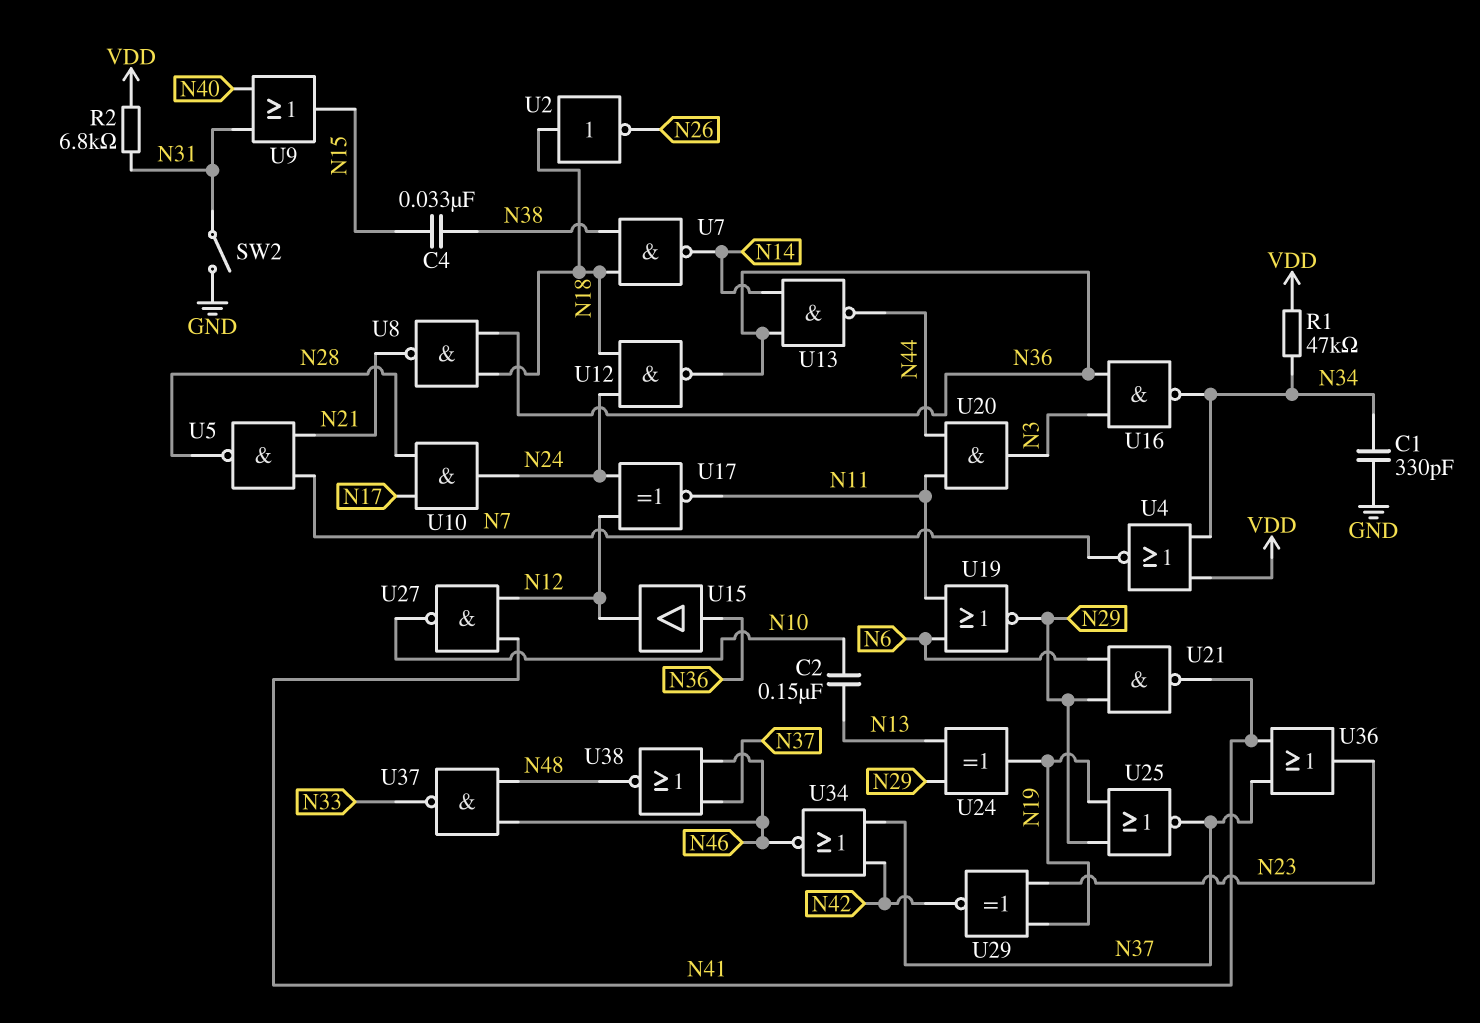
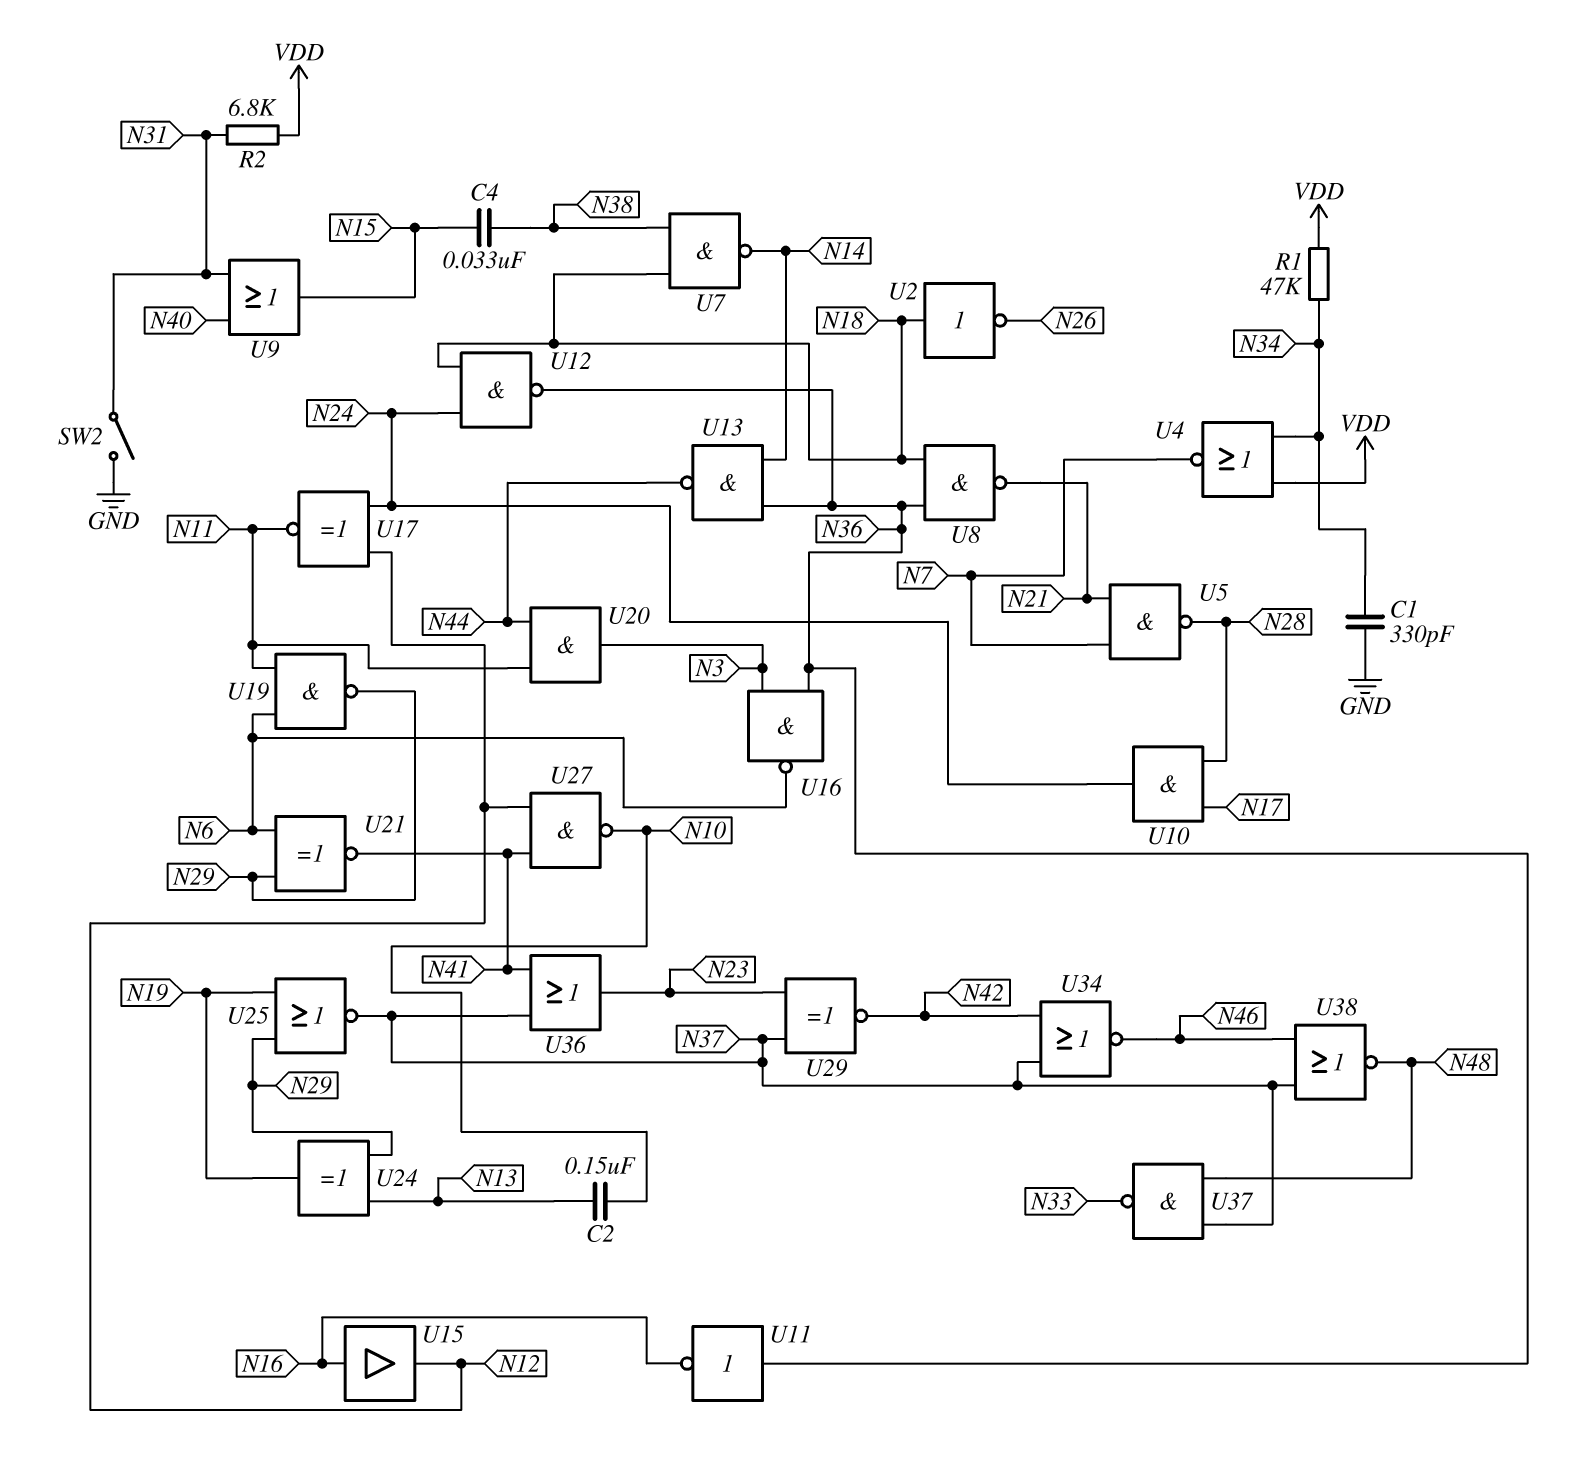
U11: none -> NOT (in N36, out N16)
U15: buffer (in N36, out N12) -> buffer (in N16, out N12)
U16: NAND (in N3, in N36, out N34) -> NAND (in N3, in N36, out N6)
U19: NOR (in N6, in N11, out N29) -> NAND (in N6, in N11, out N29)
U21: NAND (in N6, in N29, out N41) -> XNOR (in N6, in N29, out N41)
U29: XNOR (in N19, in N23, out N42) -> XNOR (in N23, in N37, out N42)
U37: NAND (in N46, in N48, out N33) -> NAND (in N37, in N48, out N33)

